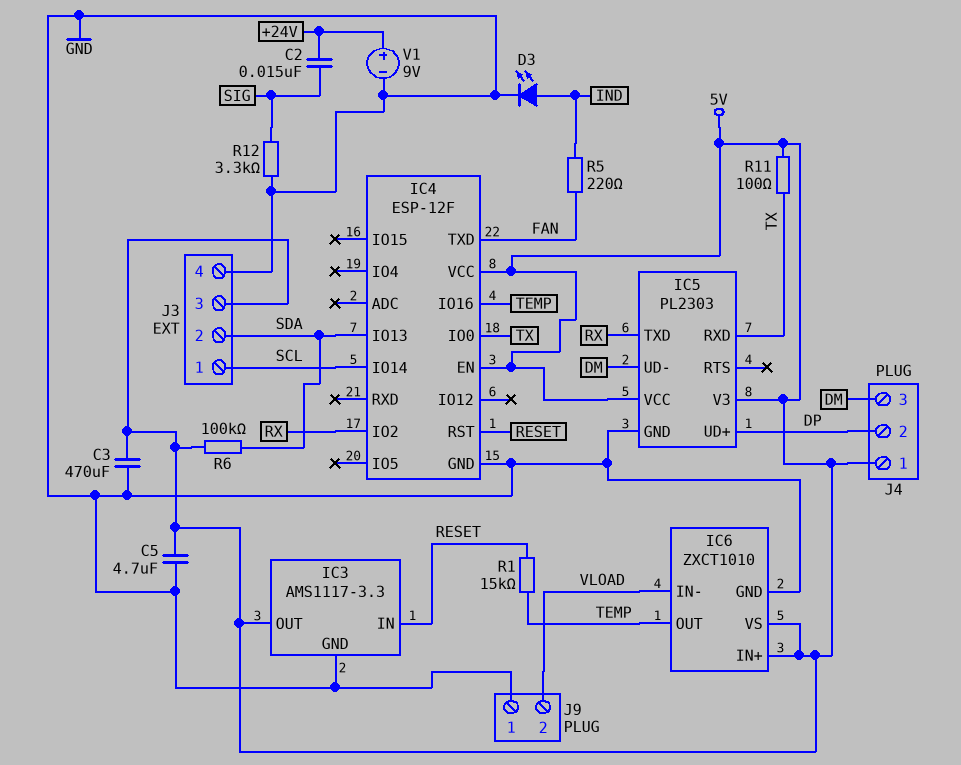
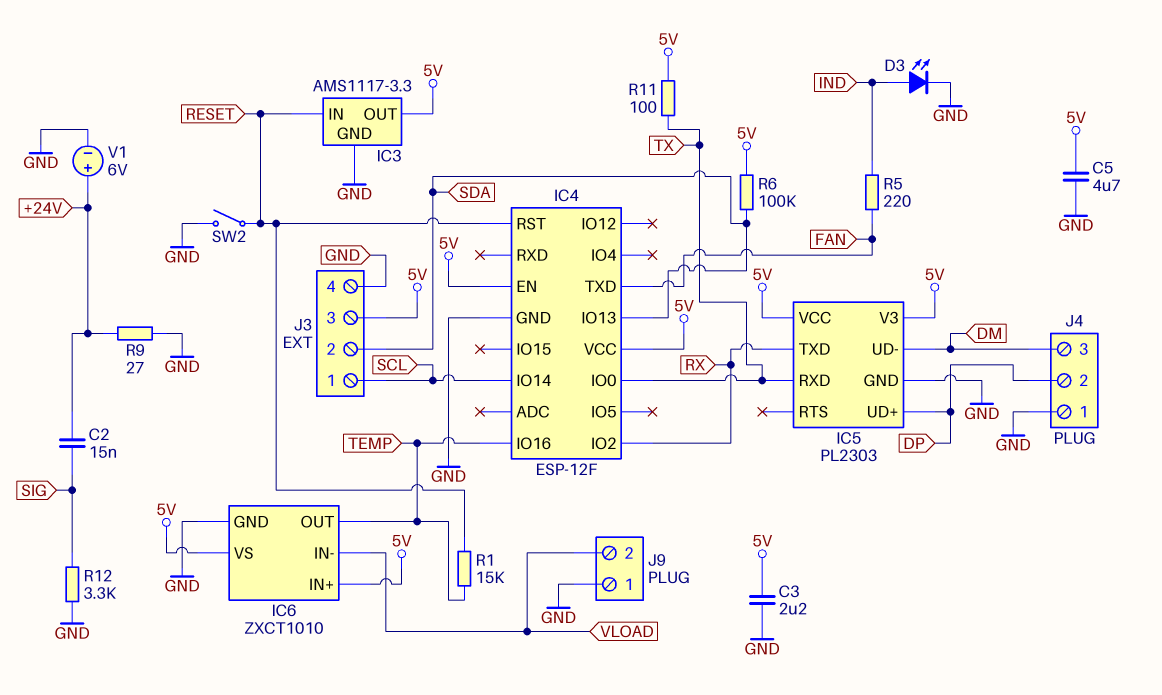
C3: 470uF (5V, GND) -> 2.2uF (5V, GND)
J4 pin 1: 5V -> GND
R9: none -> 27 (+24V, GND)
SW2: none -> switch (GND, RESET)
V1: 9V (plus +24V, minus GND) -> 6V (plus +24V, minus GND)

